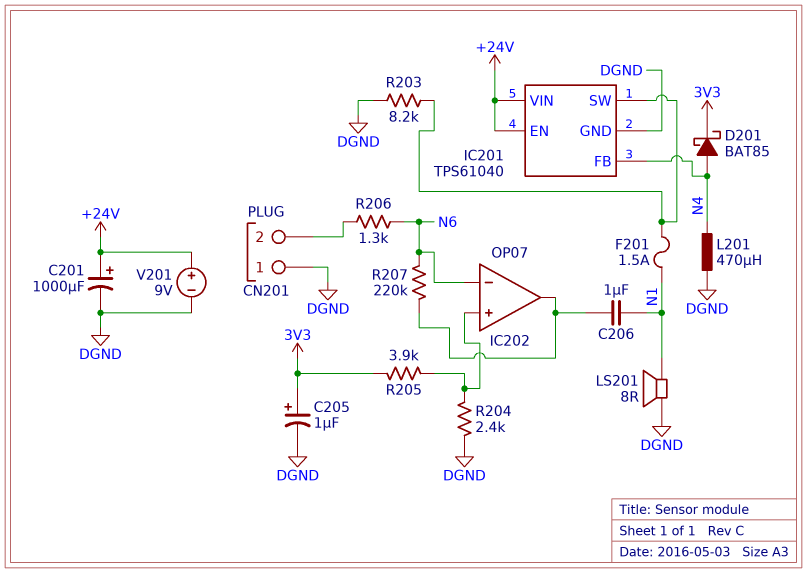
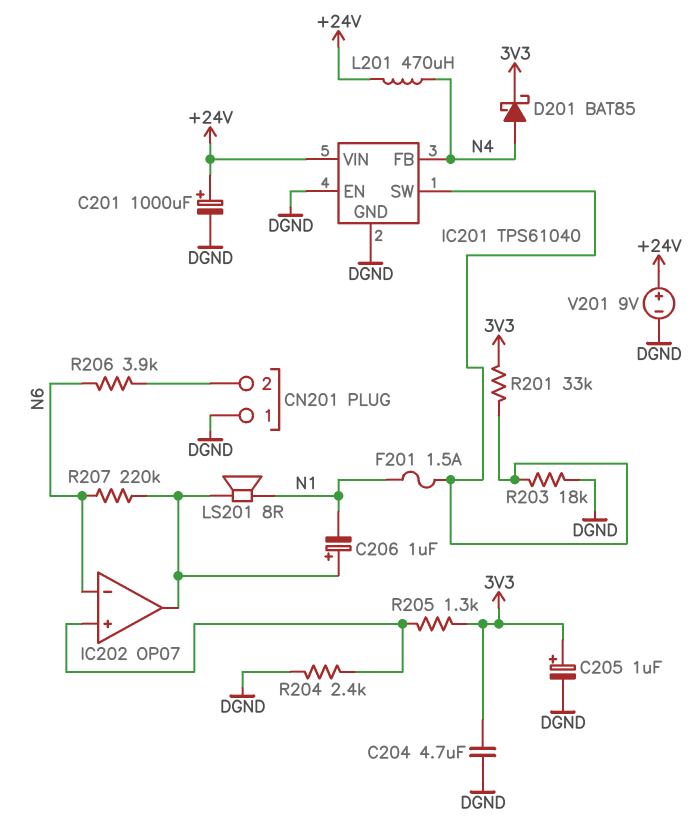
C204: none -> 4.7uF (3V3, DGND)
C206: 1uF (IC202/out, N1) -> 1uF (plus IC202/out, minus N1)
IC201 pin EN: +24V -> DGND
L201: 470uH (DGND, N4) -> 470uH (+24V, N4)
LS201: speaker 8R (DGND, N1) -> speaker 8R (IC202/out, N1)
R201: none -> 33k (3V3, IC201/SW)
R203: 8.2k (DGND, IC201/SW) -> 18k (DGND, IC201/SW)
R205: 3.9k (3V3, IC202/in+) -> 1.3k (3V3, IC202/in+)
R206: 1.3k (CN201/2, N6) -> 3.9k (CN201/2, N6)

